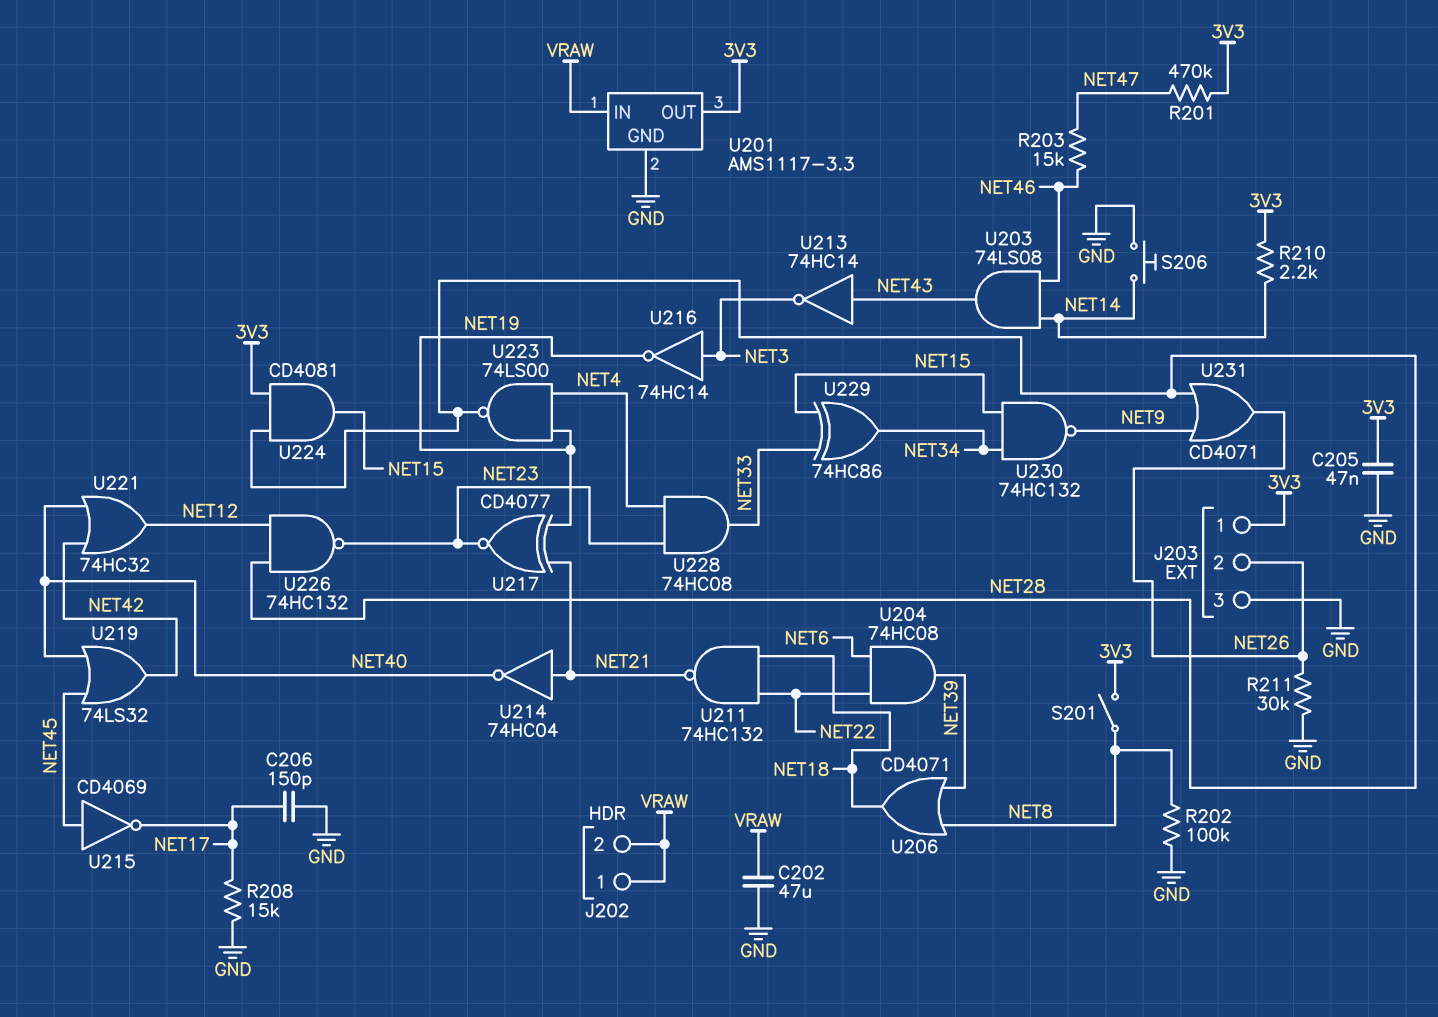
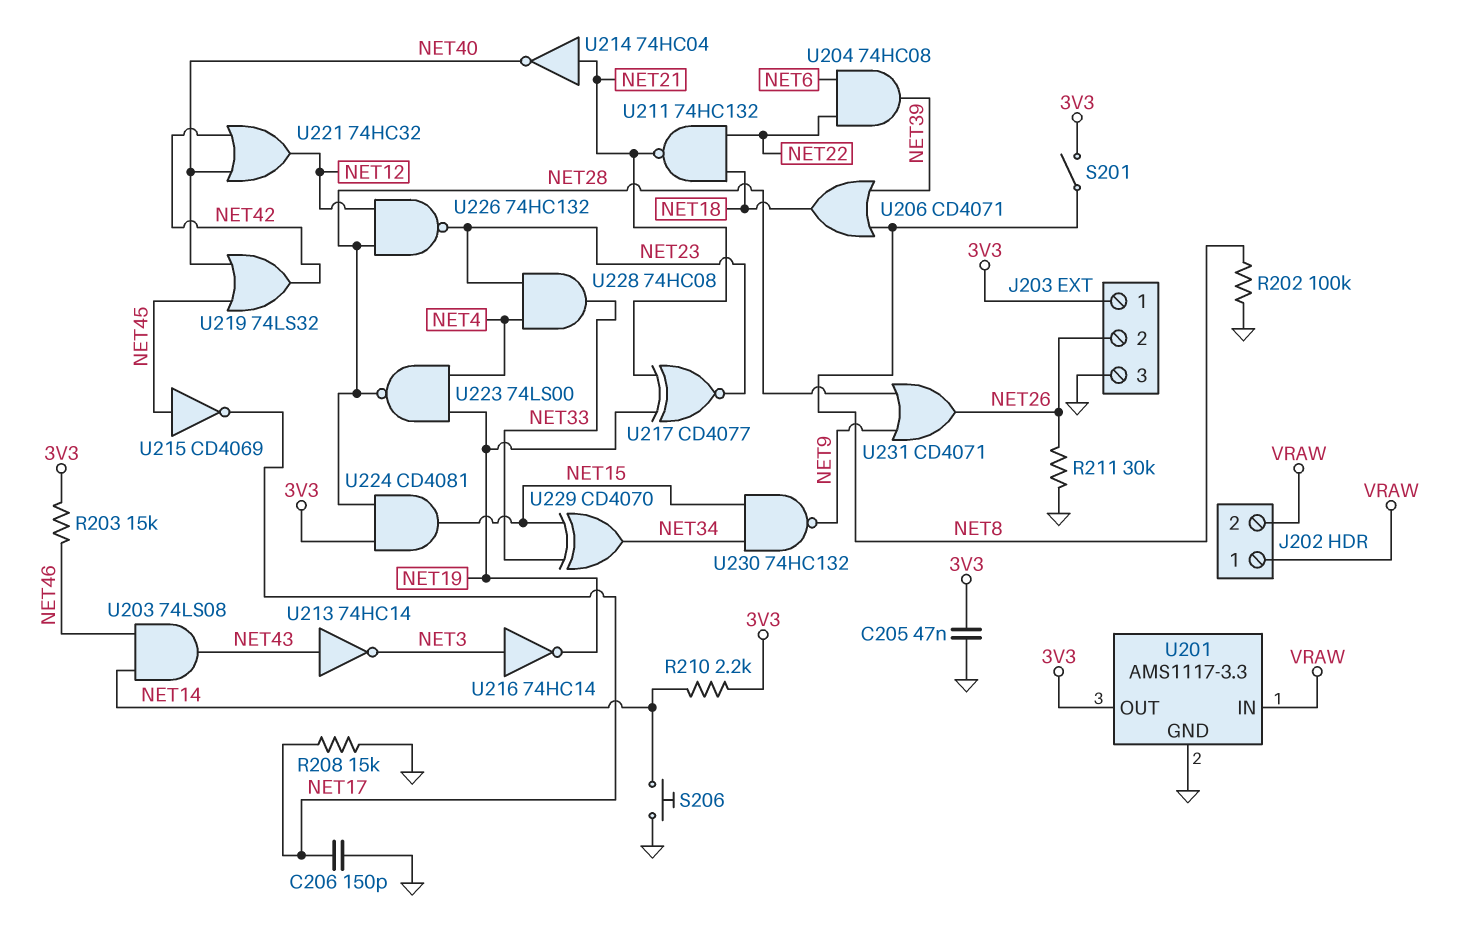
C202: 47uF (GND, VRAW) -> none
R201: 470k (3V3, NET47) -> none
R203: 15k (NET46, NET47) -> 15k (3V3, NET46)
U229: XOR 74HC86 (in NET15, in NET33, out NET34) -> XOR CD4070 (in NET15, in NET33, out NET34)

